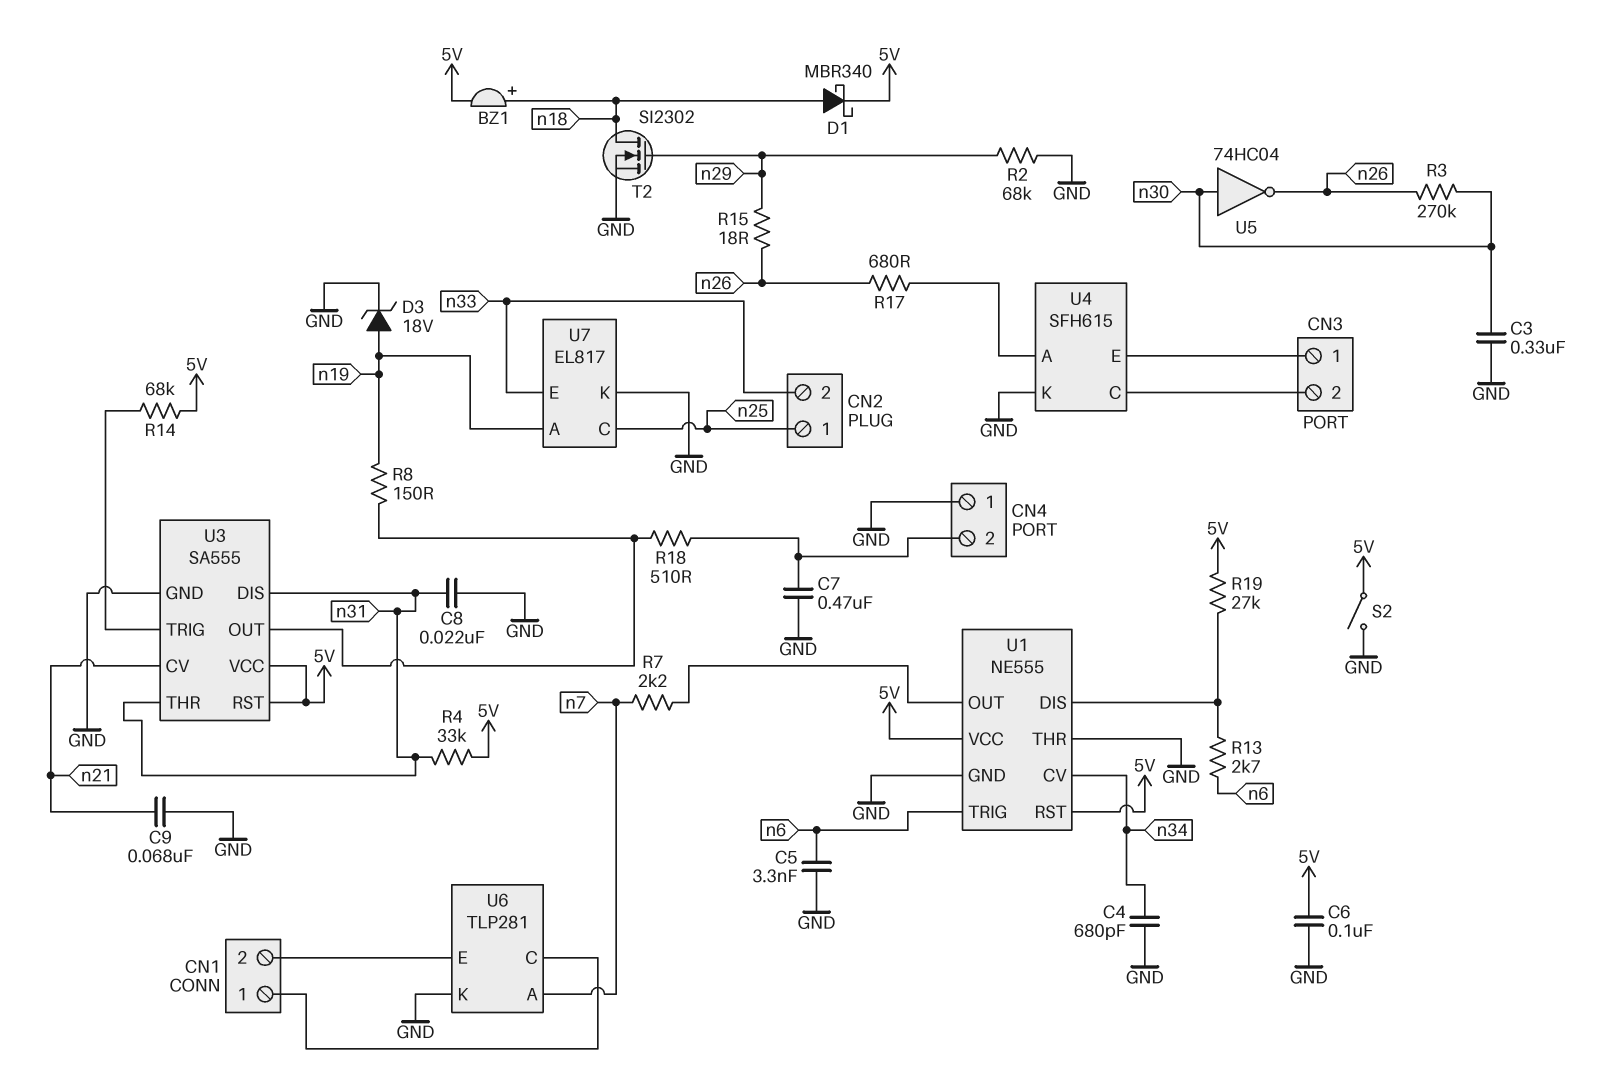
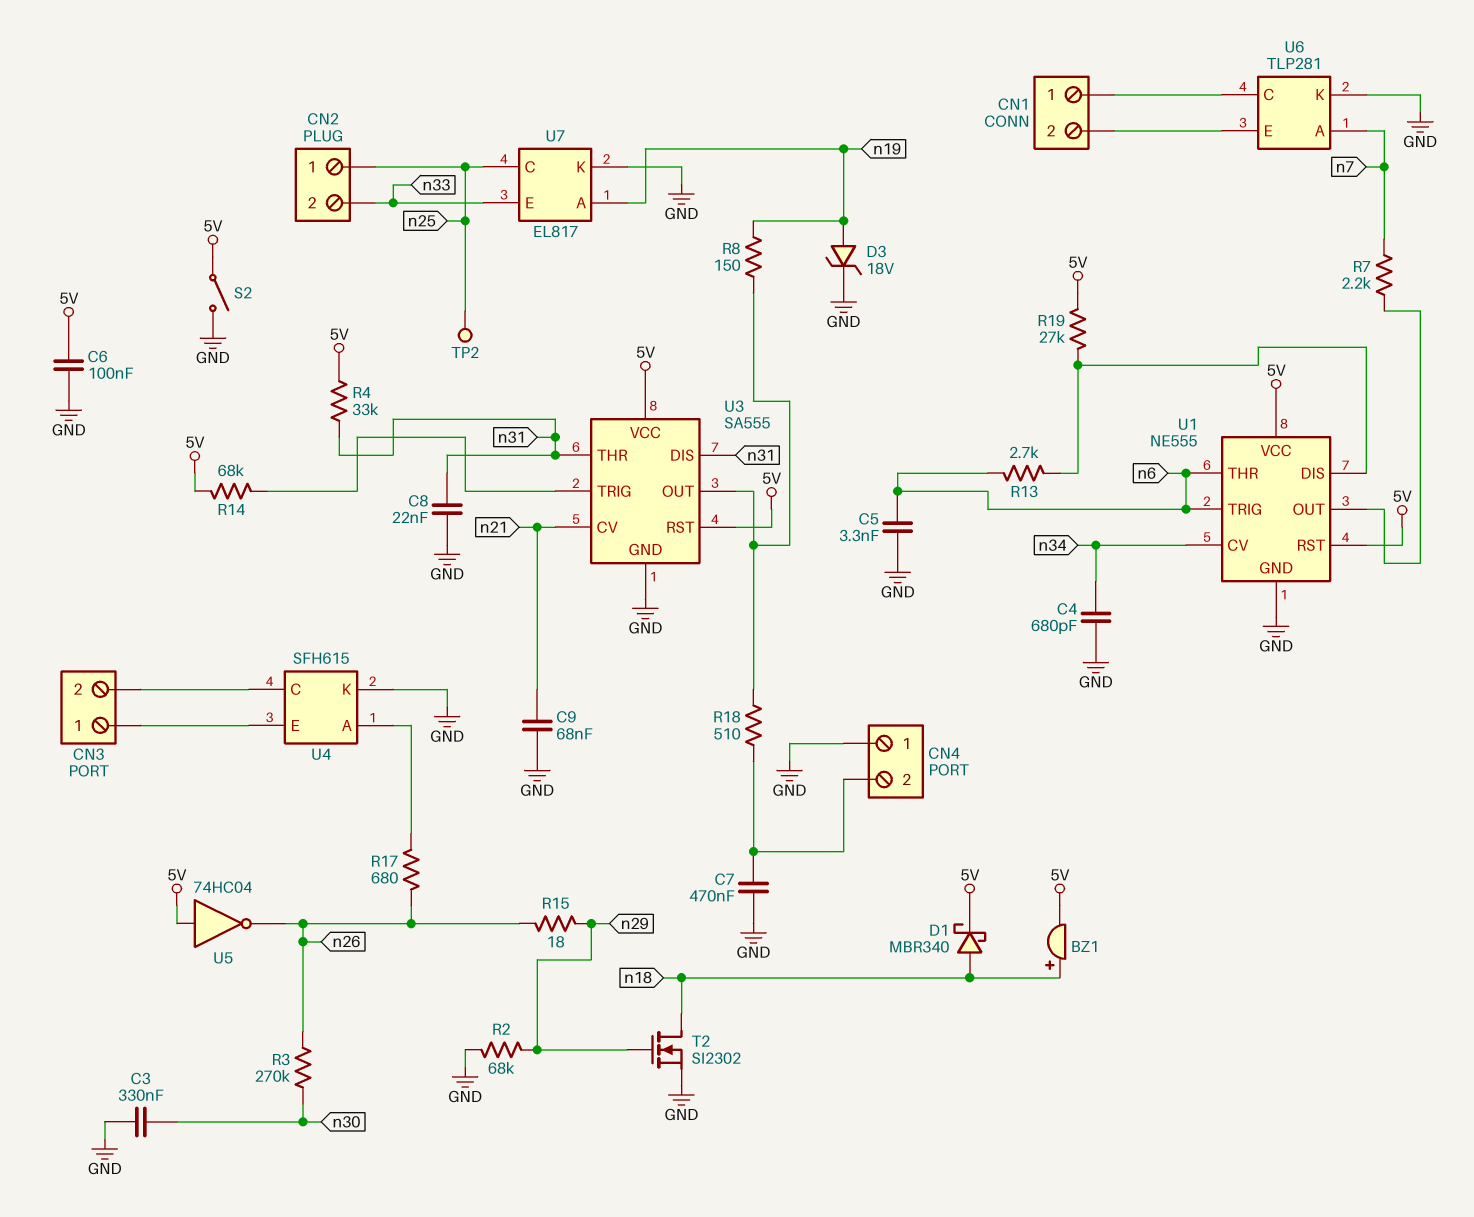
TP2: none -> test point (n25)
U1 pin THR: GND -> n6
U5: NOT 74HC04 (in n30, out n26) -> NOT 74HC04 (in 5V, out n26)

